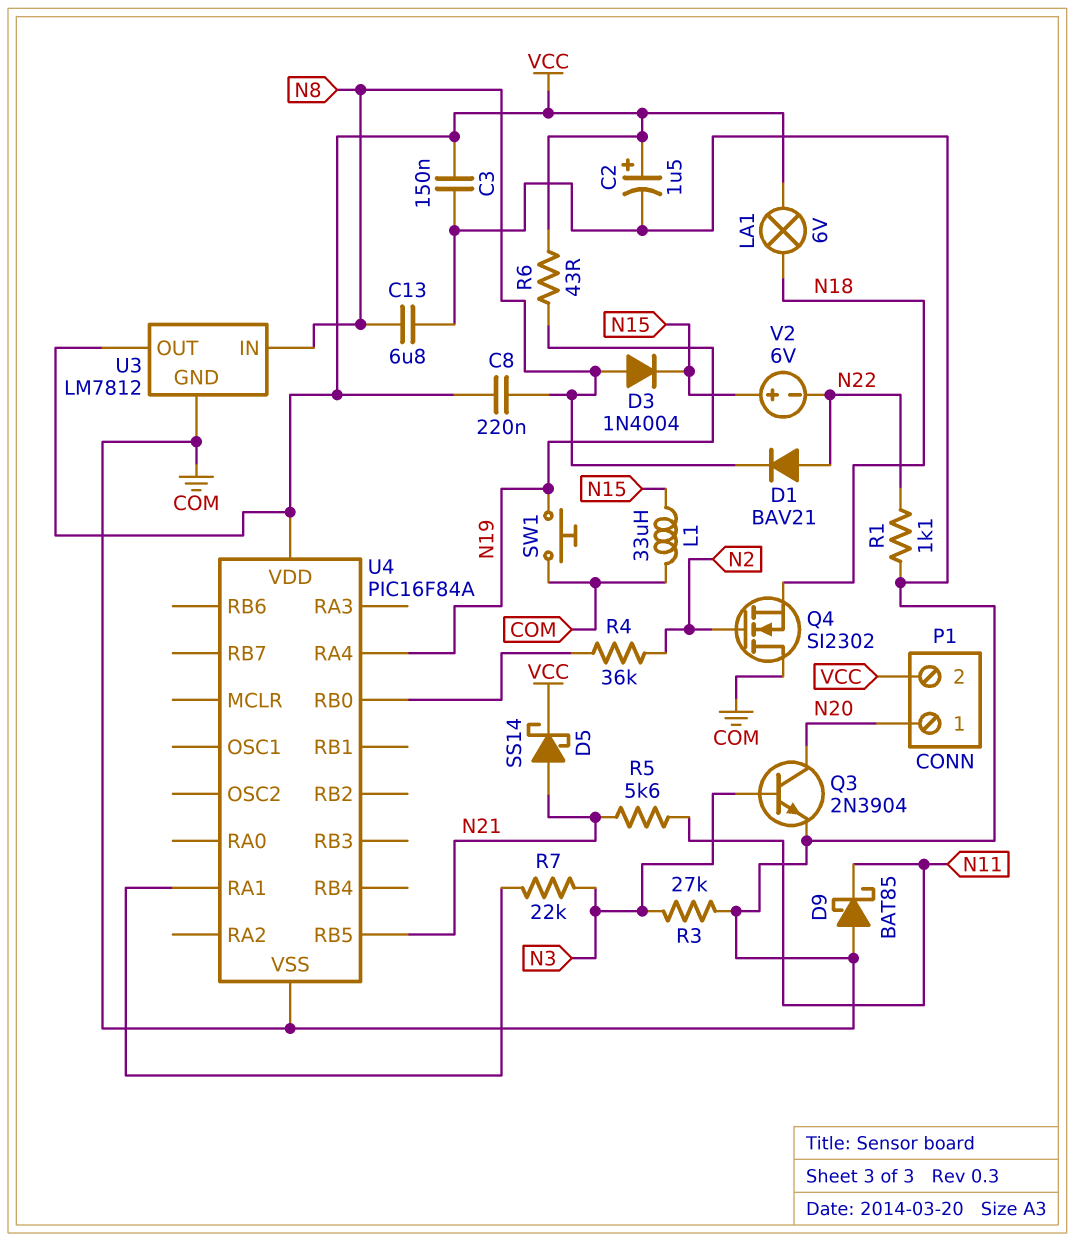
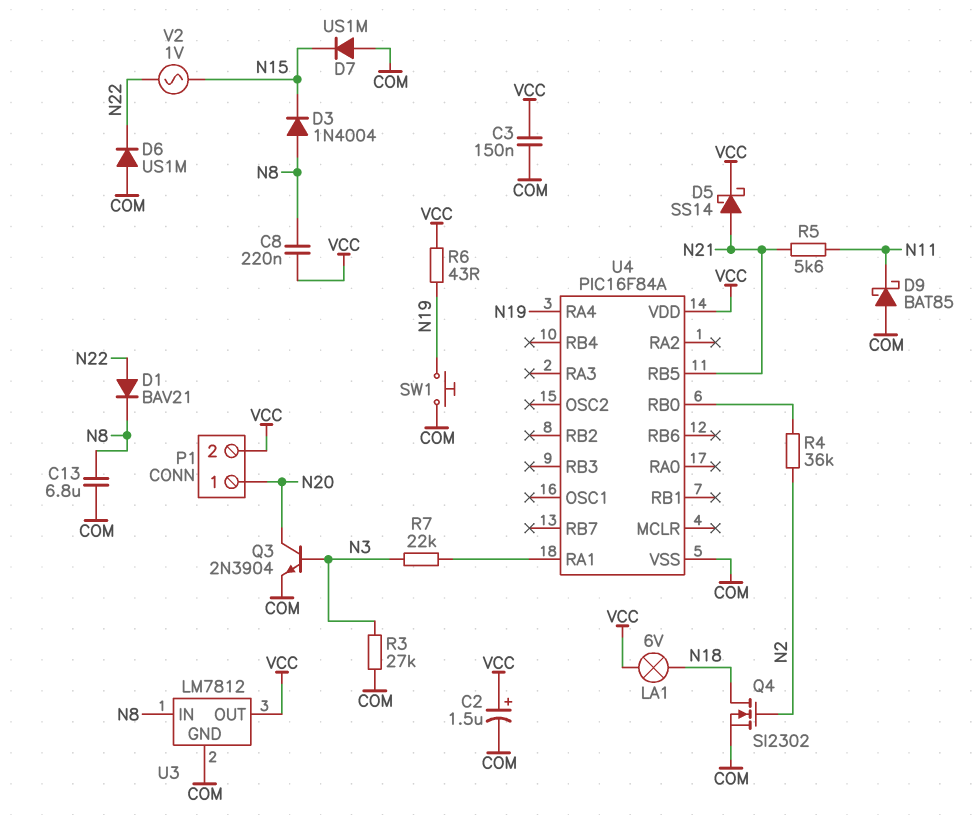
D6: none -> diode US1M (A COM, K N22)
D7: none -> diode US1M (A COM, K N15)
L1: 33uH (COM, N15) -> none
Q4: NMOS SI2302 (G N2, D COM, S N18) -> NMOS SI2302 (G N2, D N18, S COM)
R1: 1.1k (COM, N22) -> none
V2: 6V (plus N15, minus N22) -> AC 1V (N15, N22)

